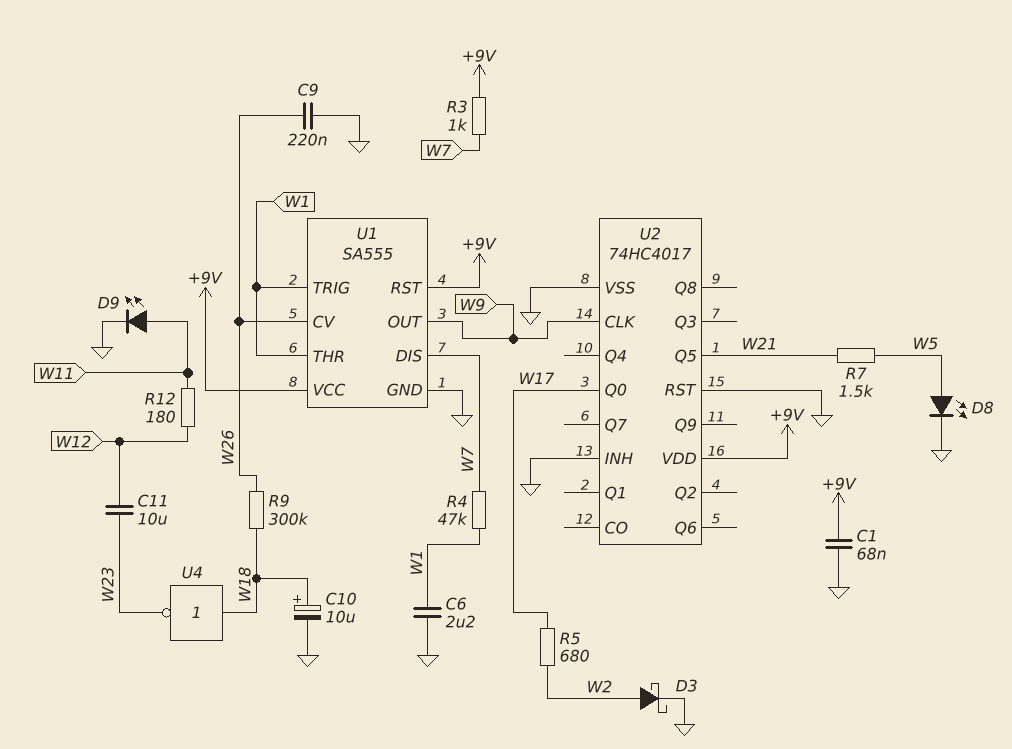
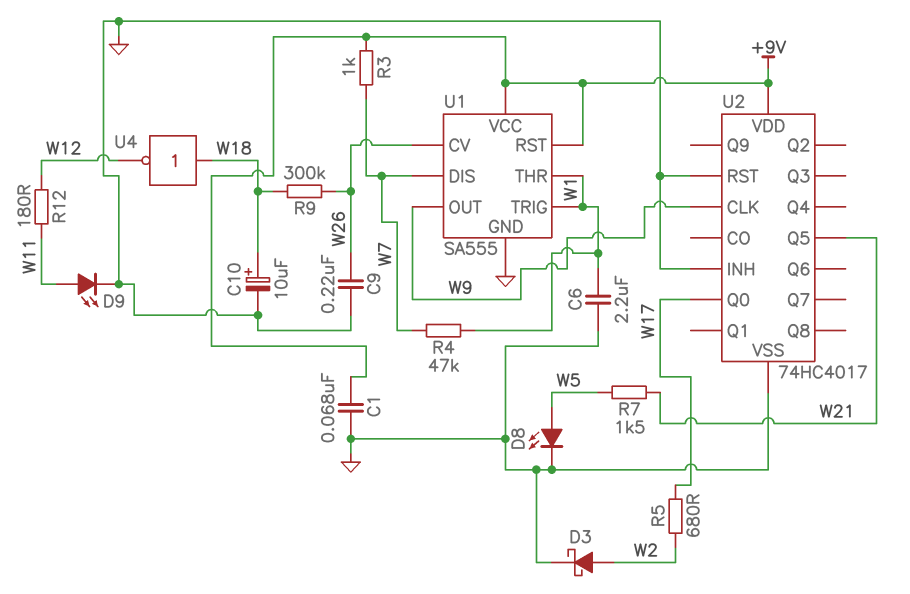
C11: 10uF (W12, W23) -> none
U4: NOT (in W18, out W23) -> NOT (in W18, out W12)

